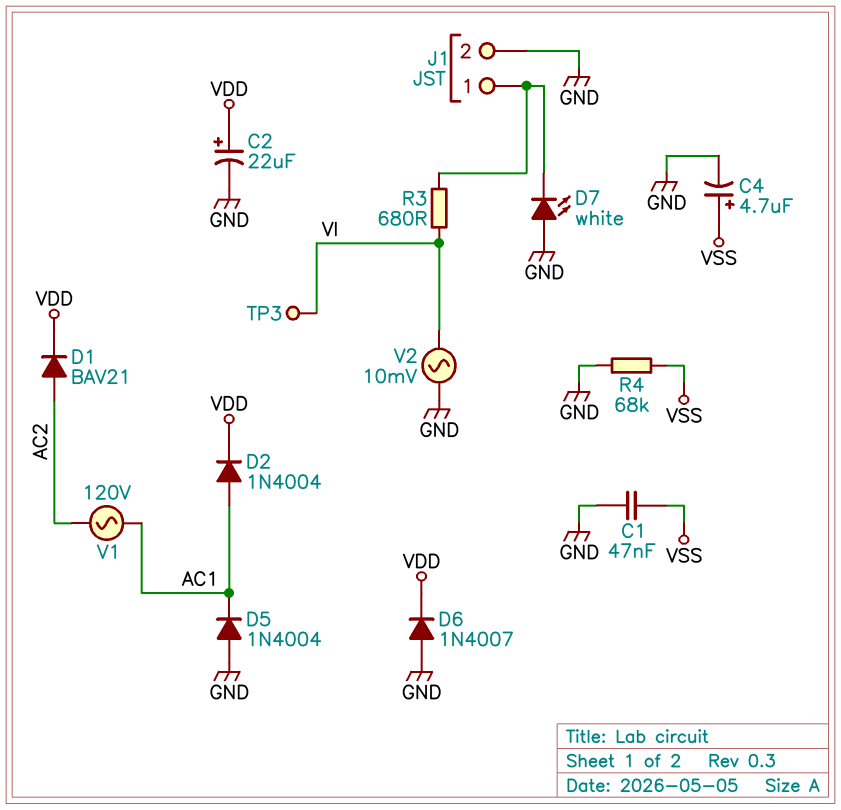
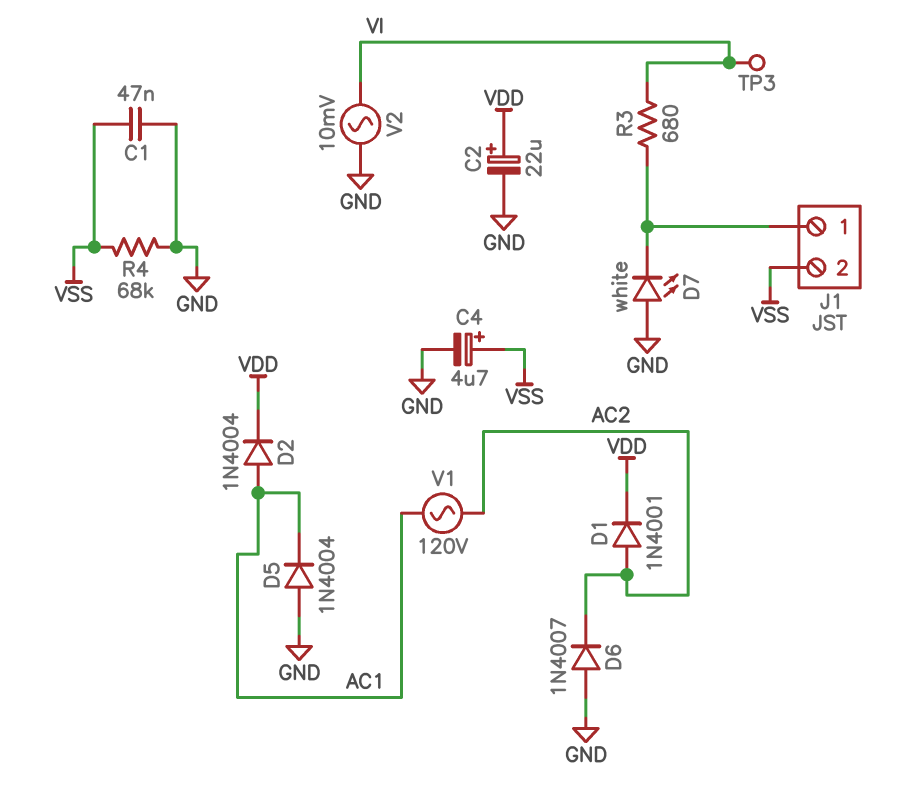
D1: diode BAV21 (A AC2, K VDD) -> diode 1N4001 (A AC2, K VDD)
D6: diode 1N4007 (A GND, K VDD) -> diode 1N4007 (A GND, K AC2)
J1 pin 2: GND -> VSS

